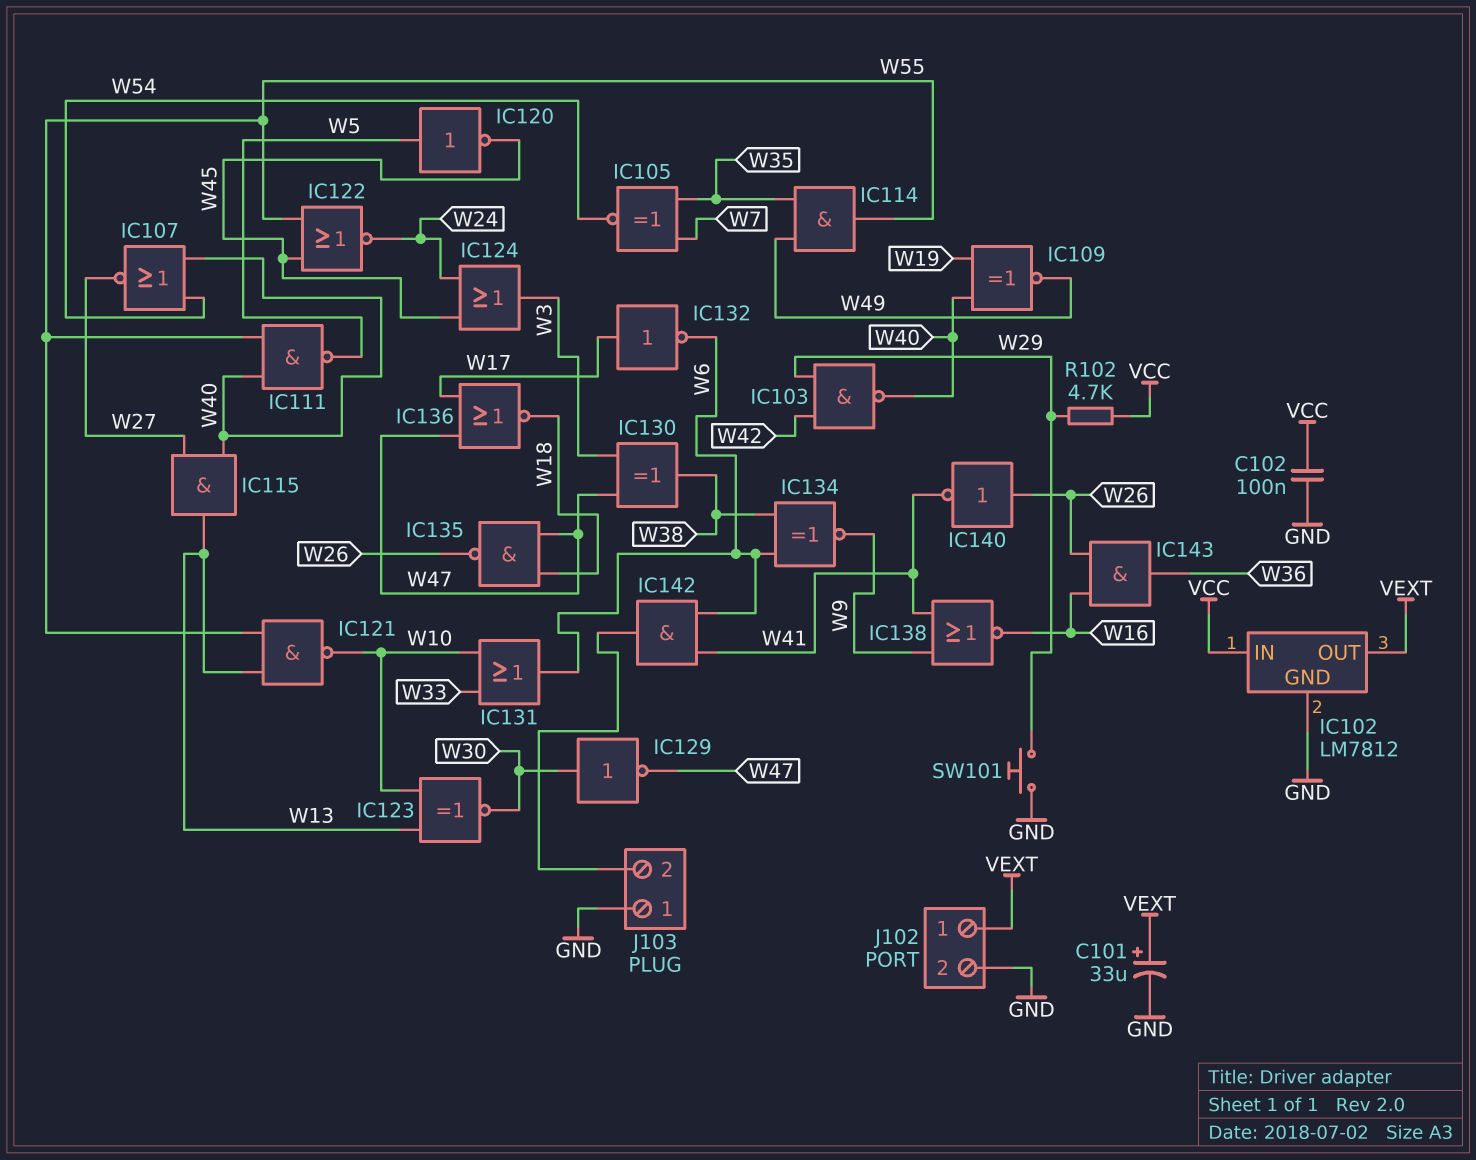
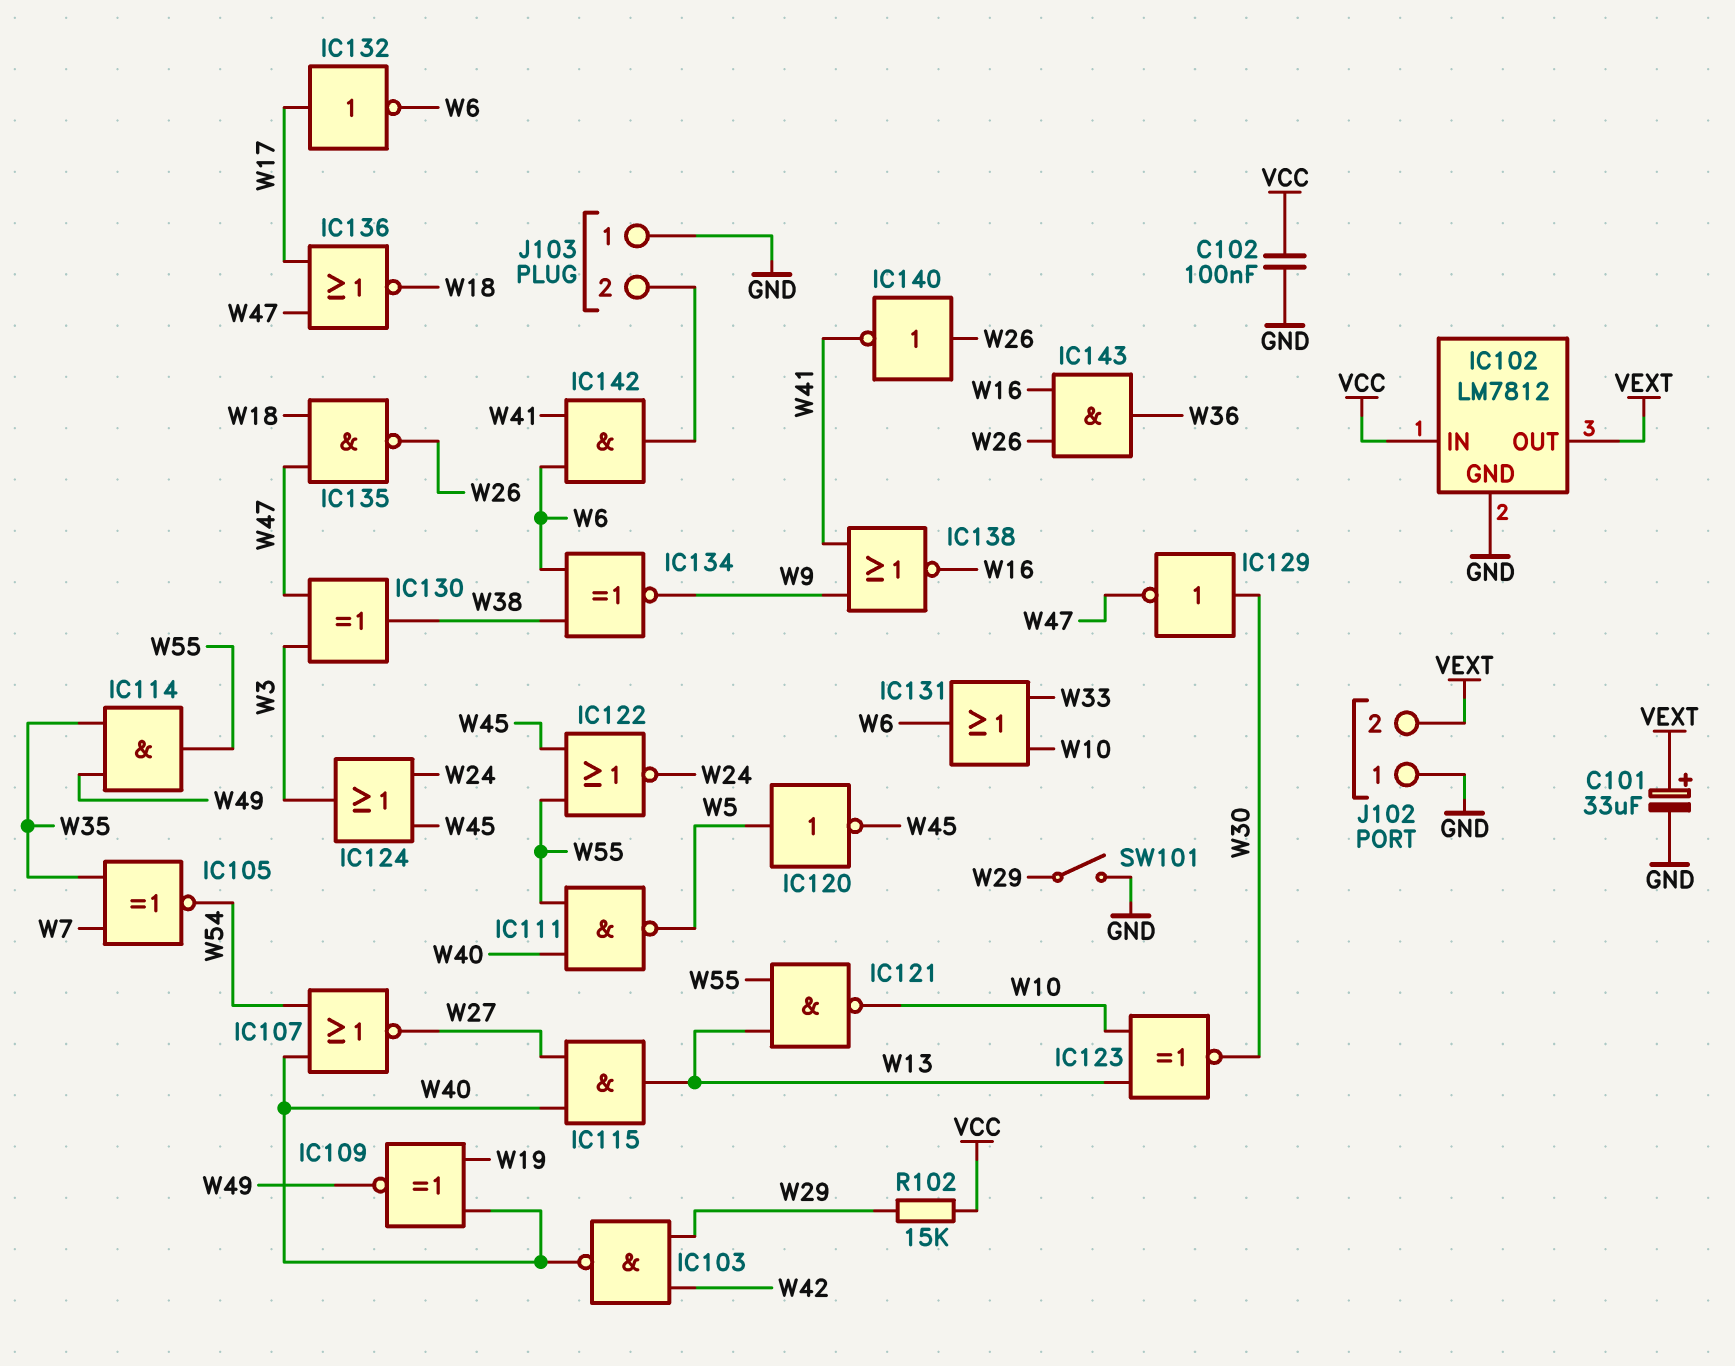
J102 pin 1: VEXT -> GND
J102 pin 2: GND -> VEXT
R102: 4.7k (VCC, W29) -> 15k (VCC, W29)
SW101: button (GND, W29) -> switch (GND, W29)

